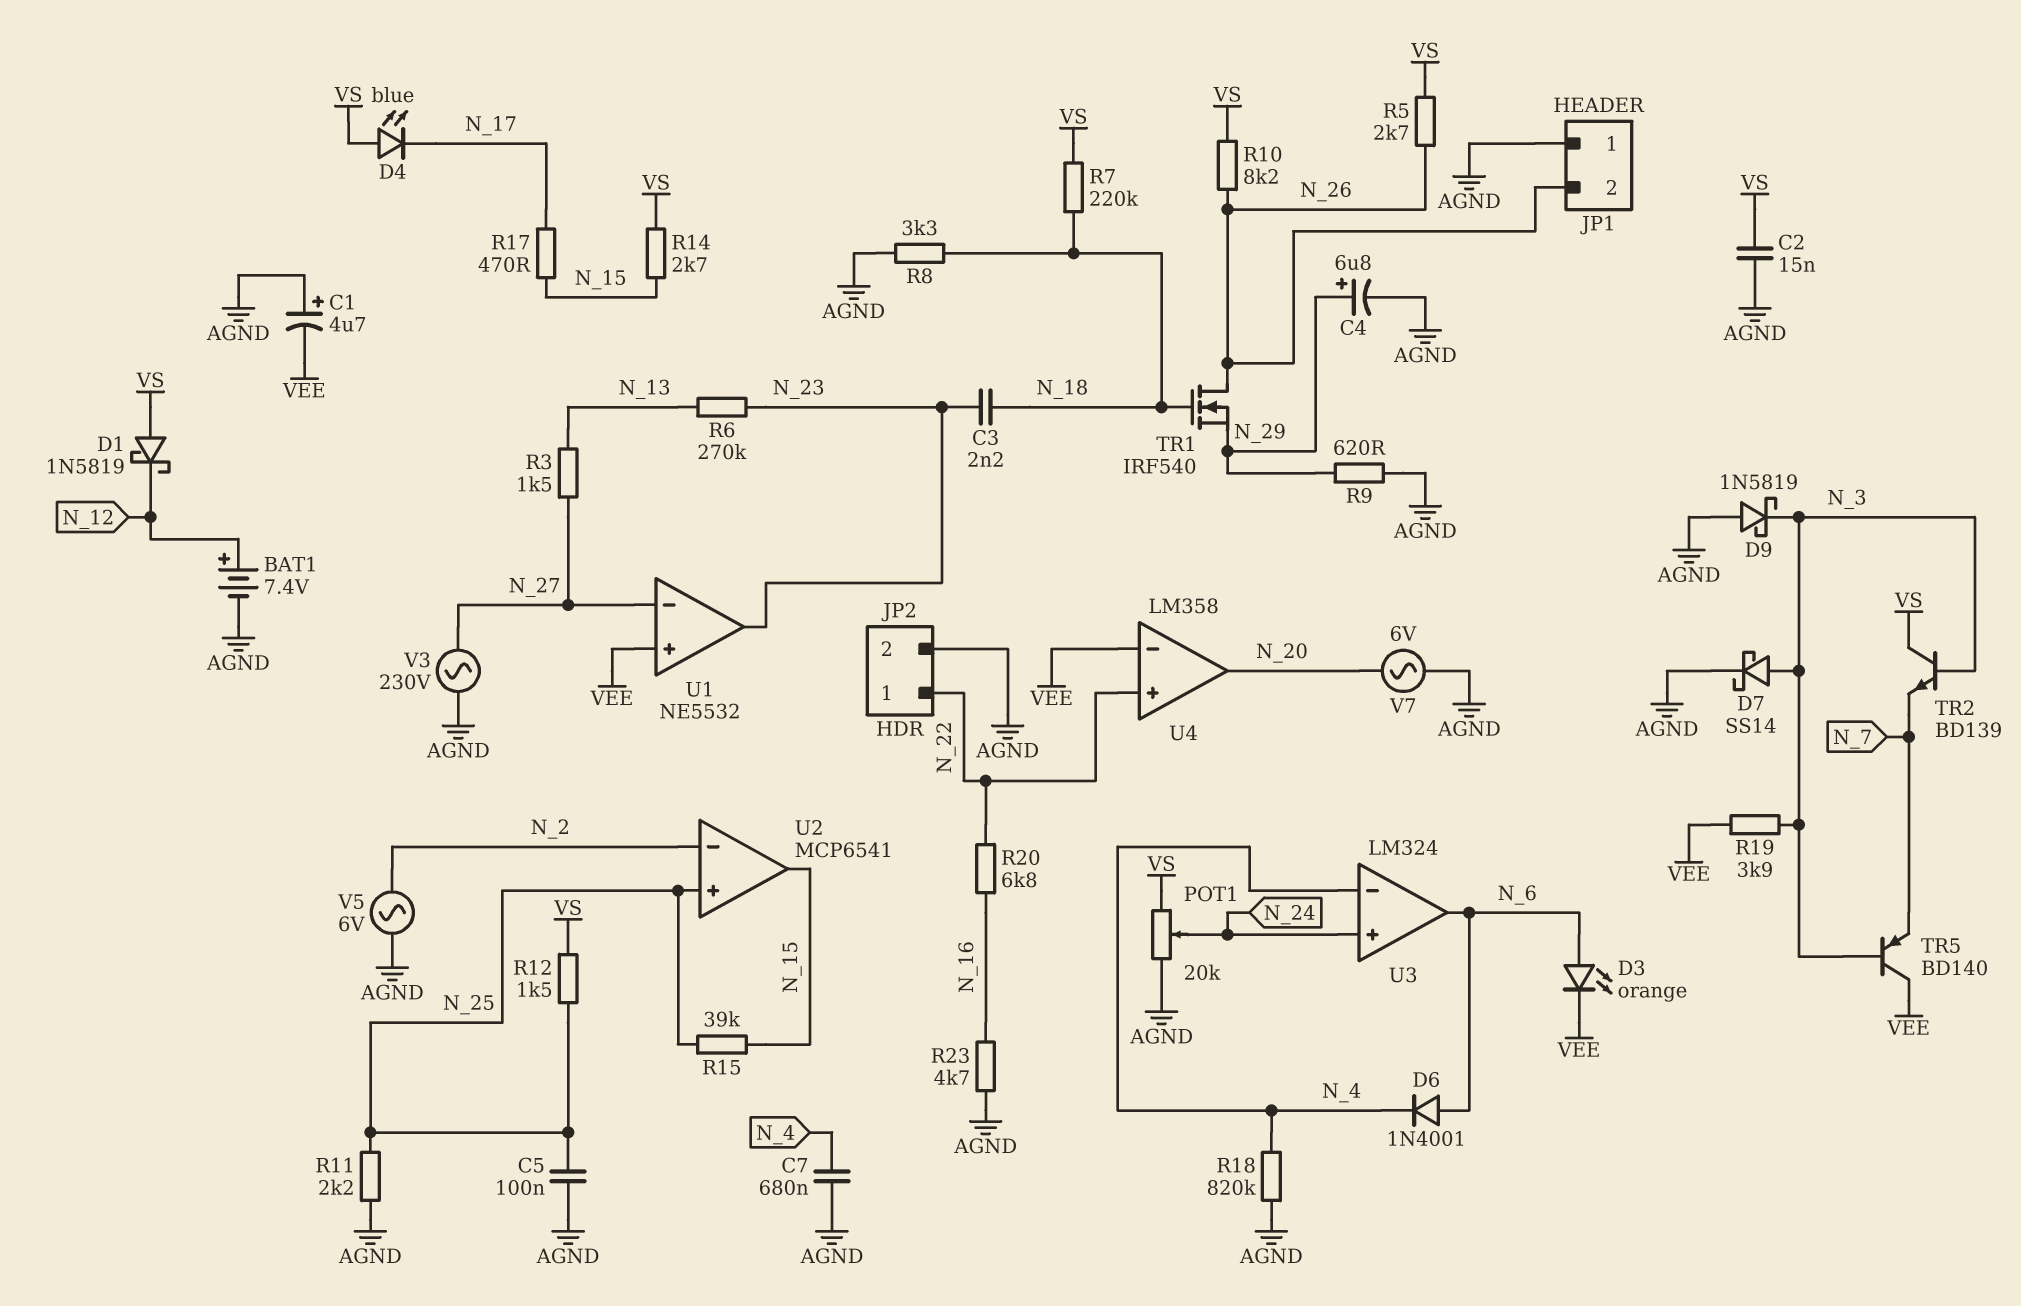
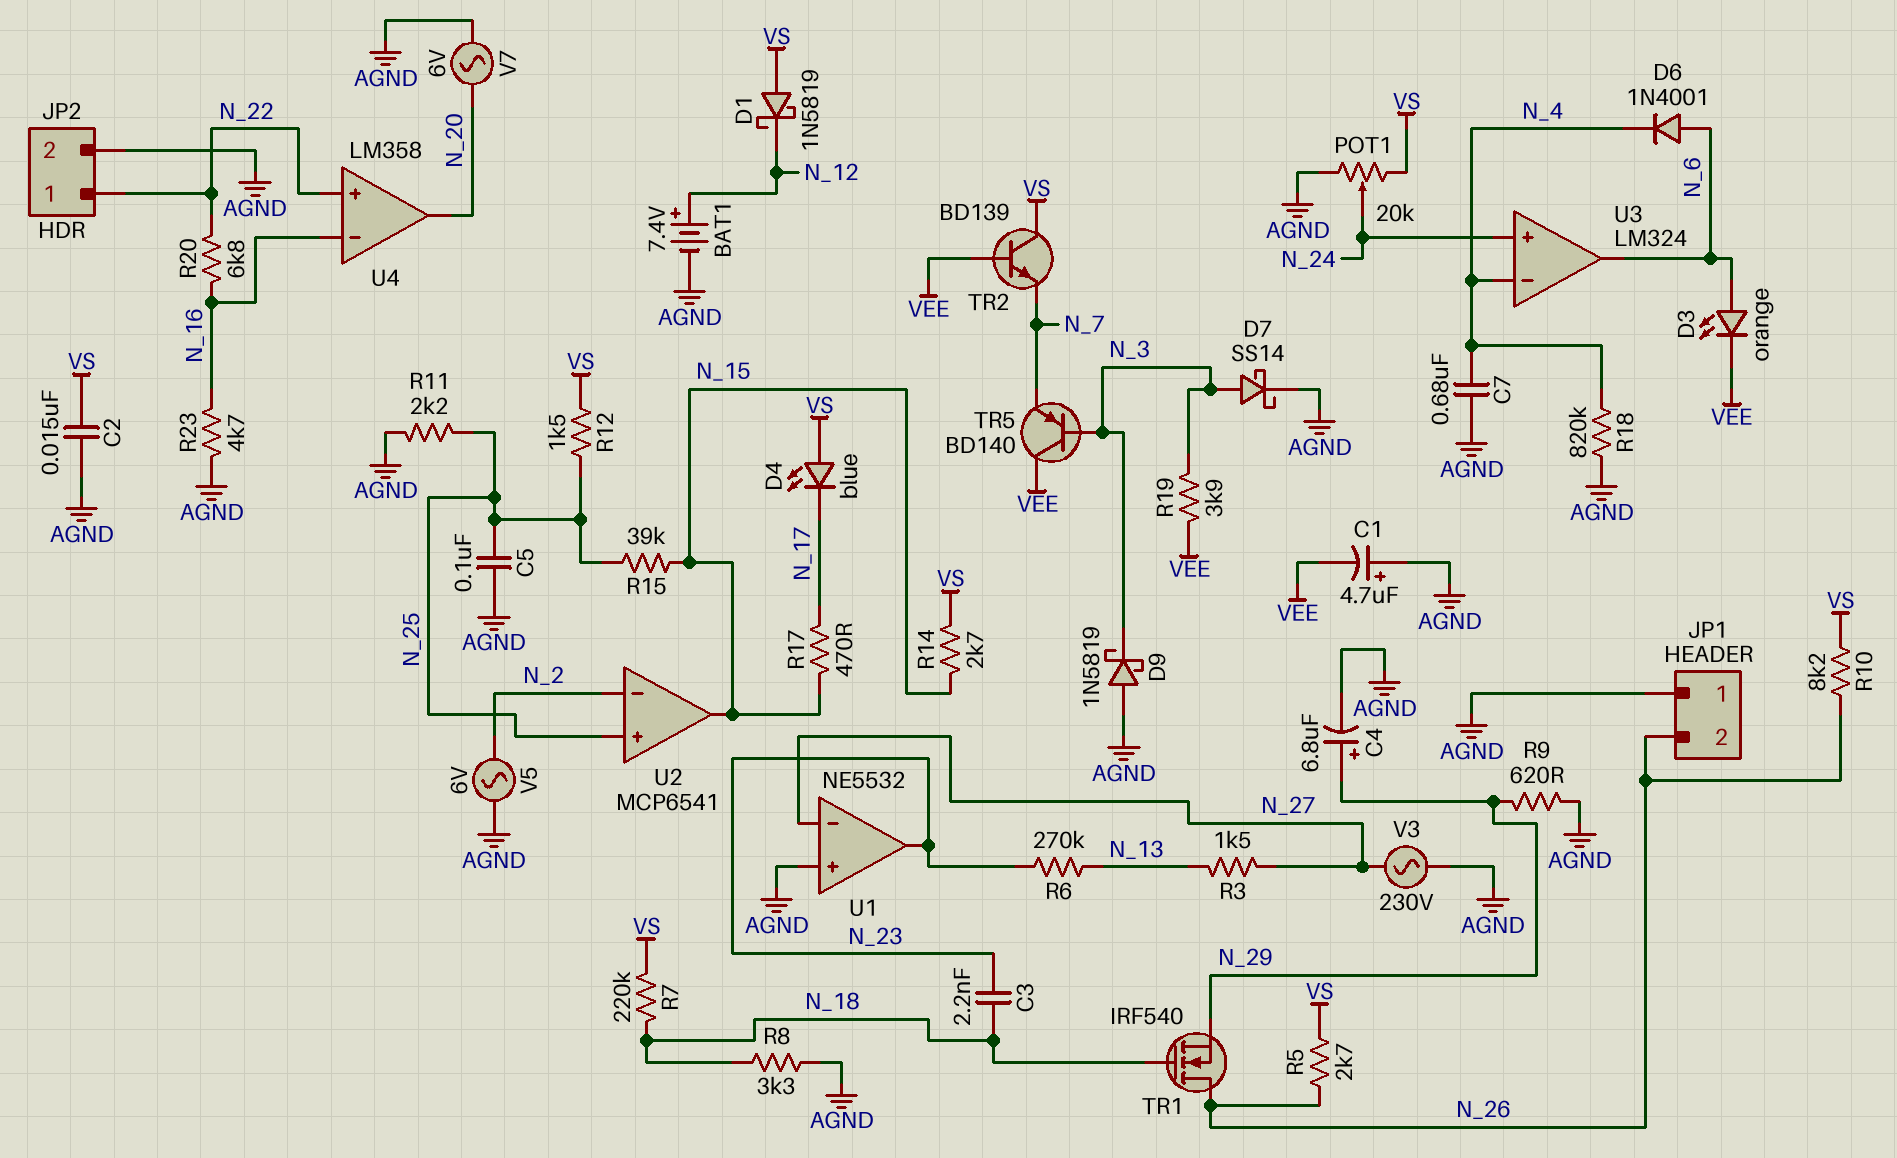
TR2: NPN BD139 (B N_3, C VS, E N_7) -> NPN BD139 (B VEE, C VS, E N_7)
U1 pin in+: VEE -> AGND
U4 pin in-: VEE -> N_16

